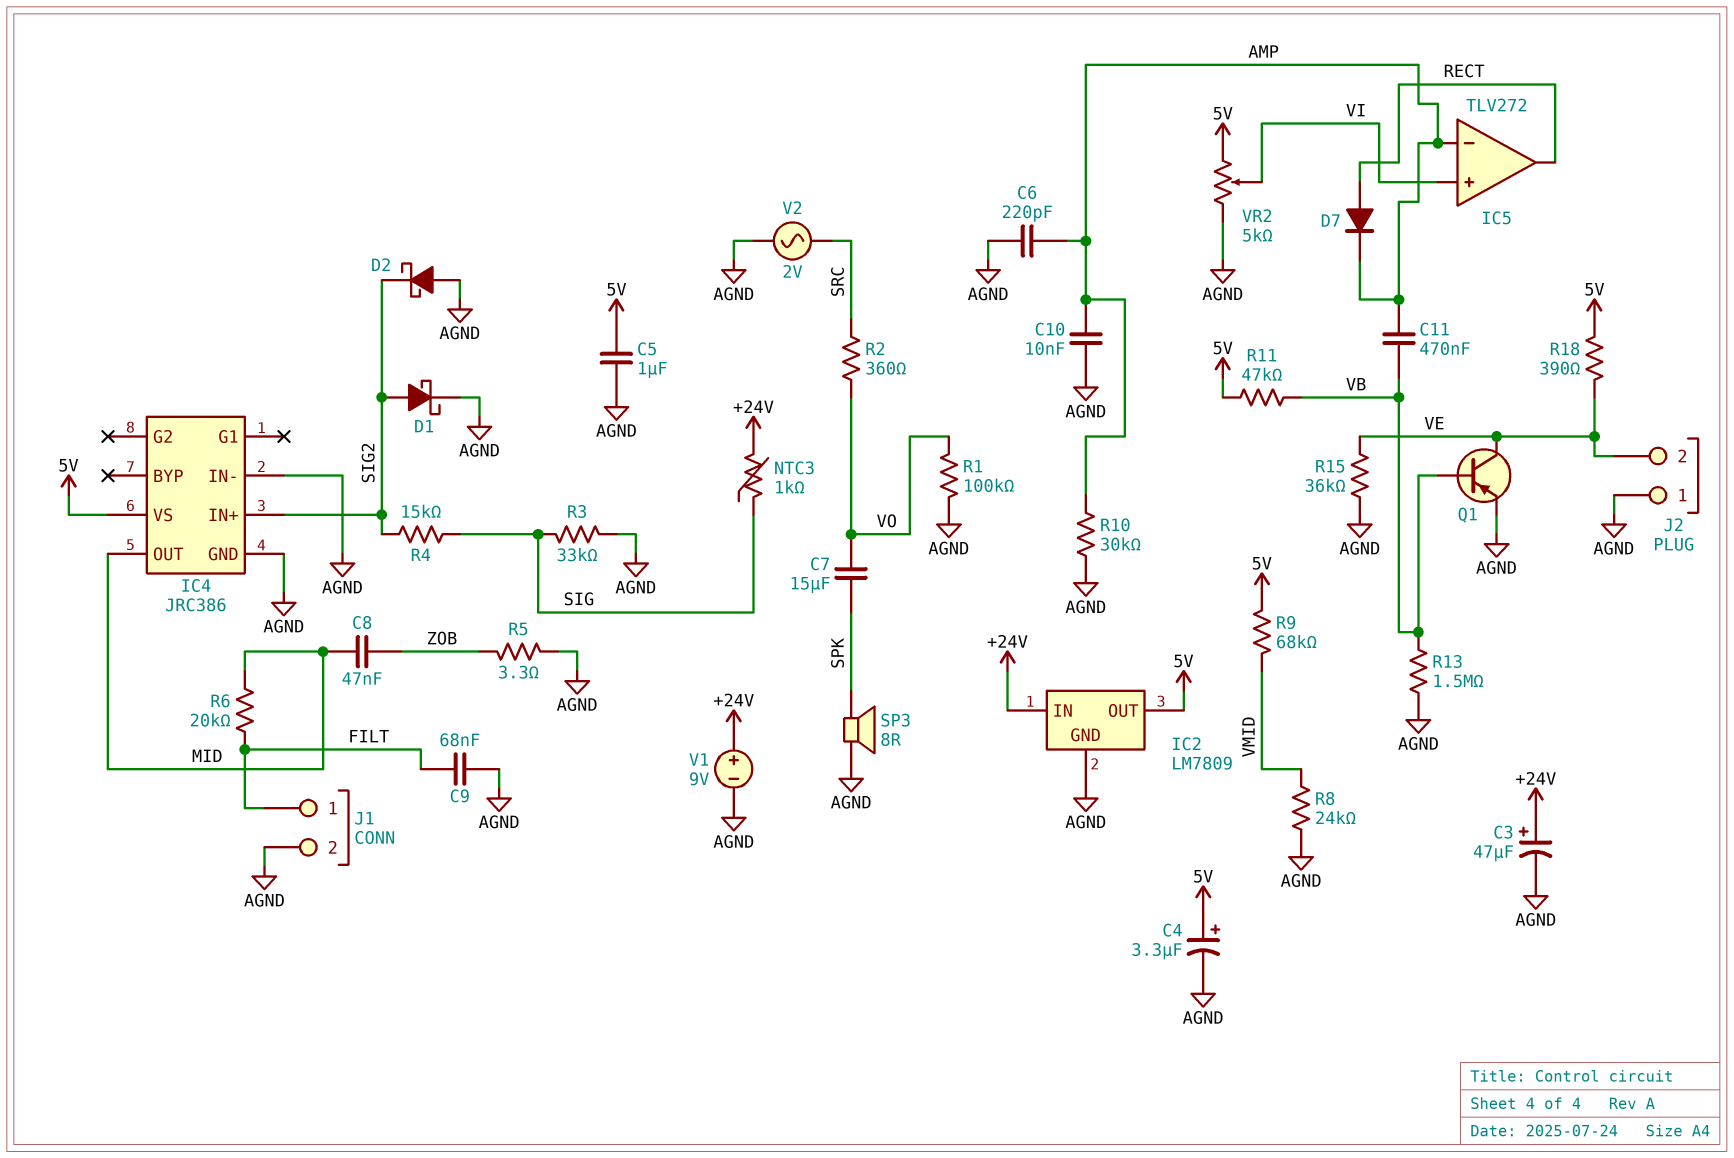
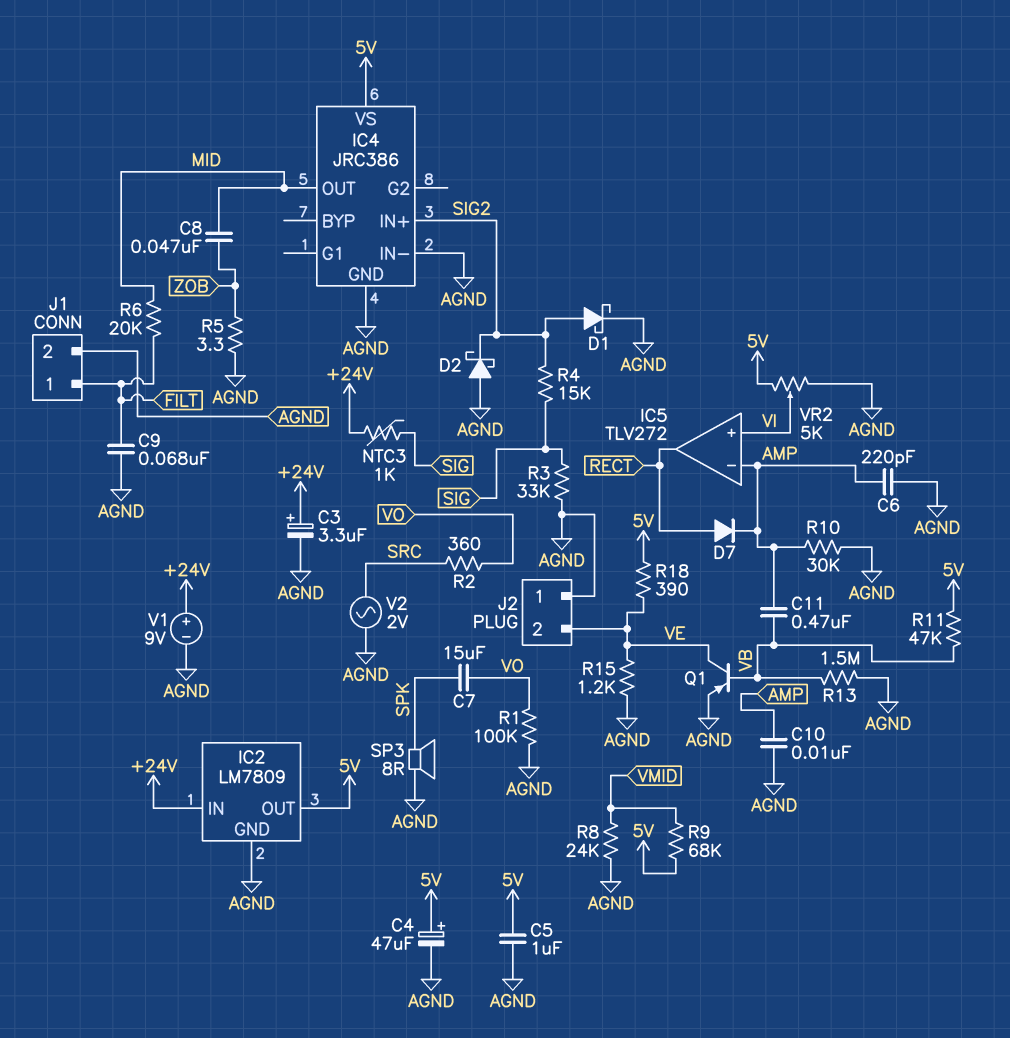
C3: 47uF (plus +24V, minus AGND) -> 3.3uF (plus +24V, minus AGND)
C4: 3.3uF (plus 5V, minus AGND) -> 47uF (plus 5V, minus AGND)
R15: 36k (AGND, VE) -> 1.2k (AGND, VE)

